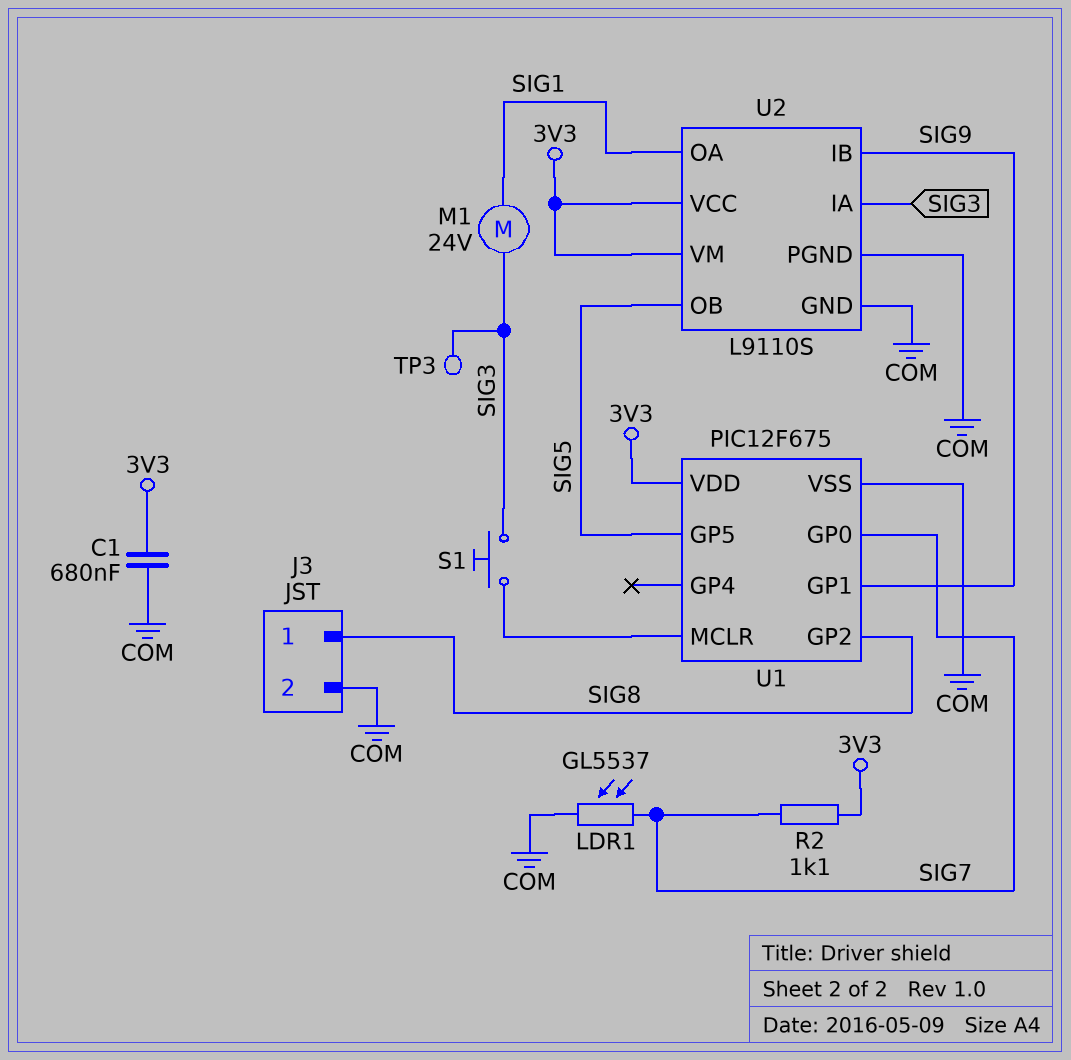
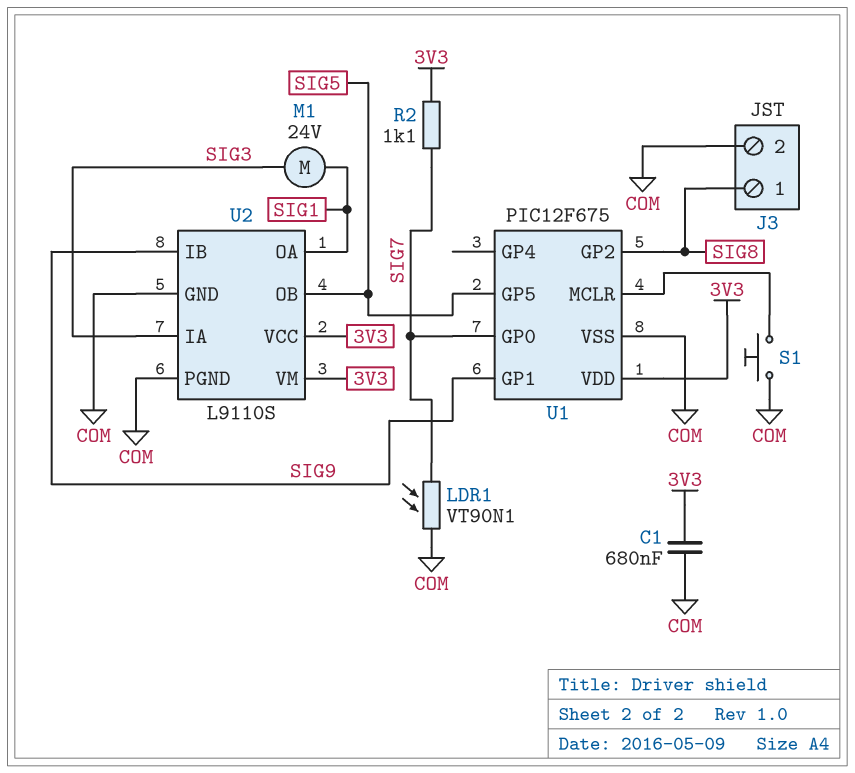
LDR1: GL5537 (COM, SIG7) -> VT90N1 (COM, SIG7)
S1: button (SIG3, U1/MCLR) -> button (COM, U1/MCLR)
TP3: test point (SIG3) -> none

